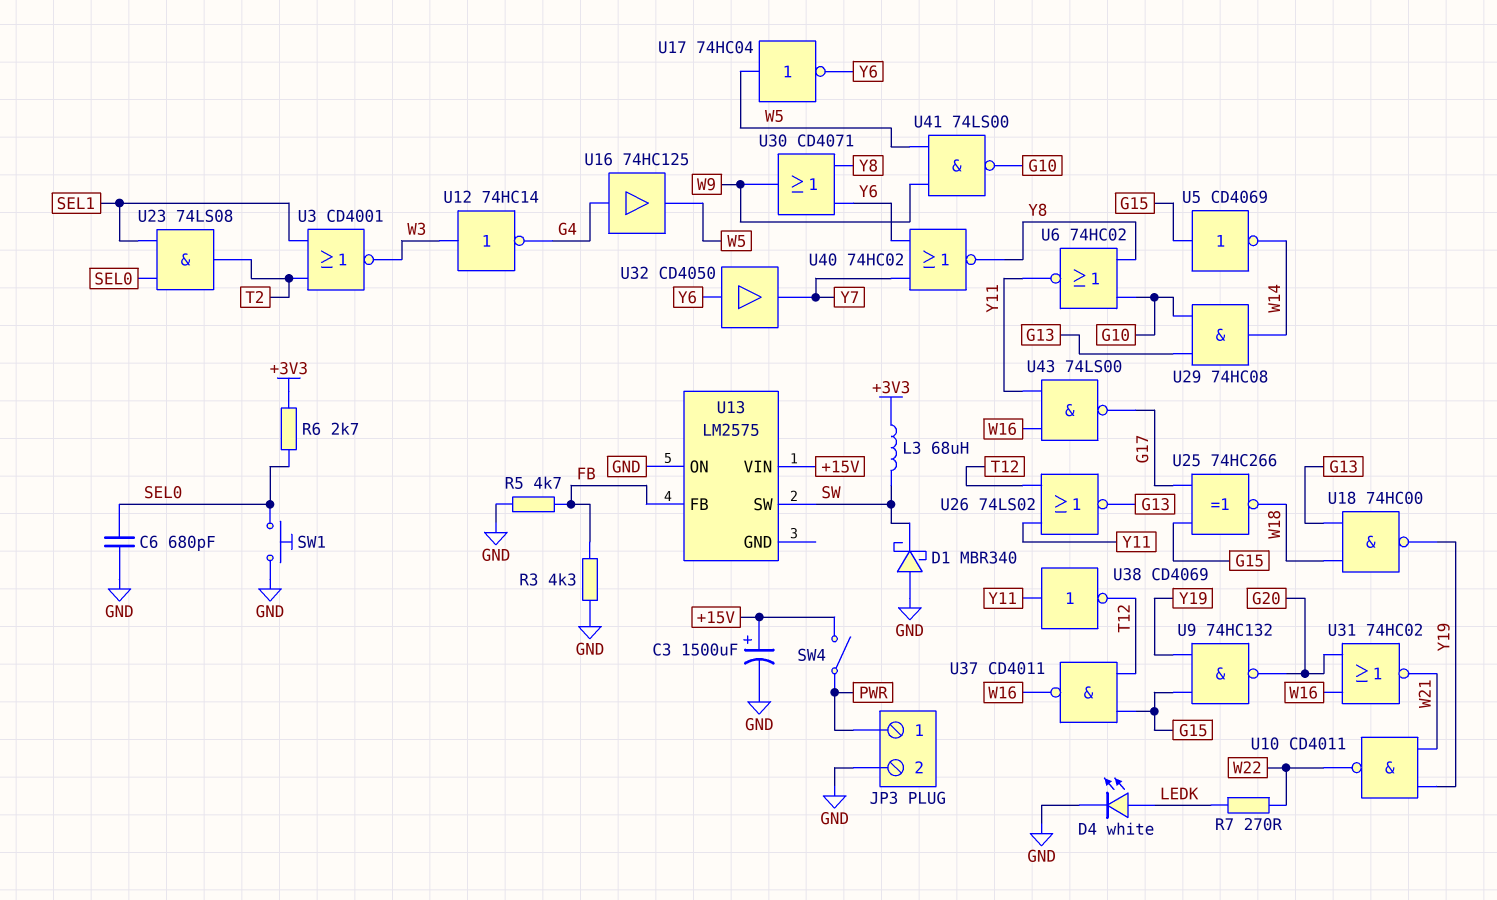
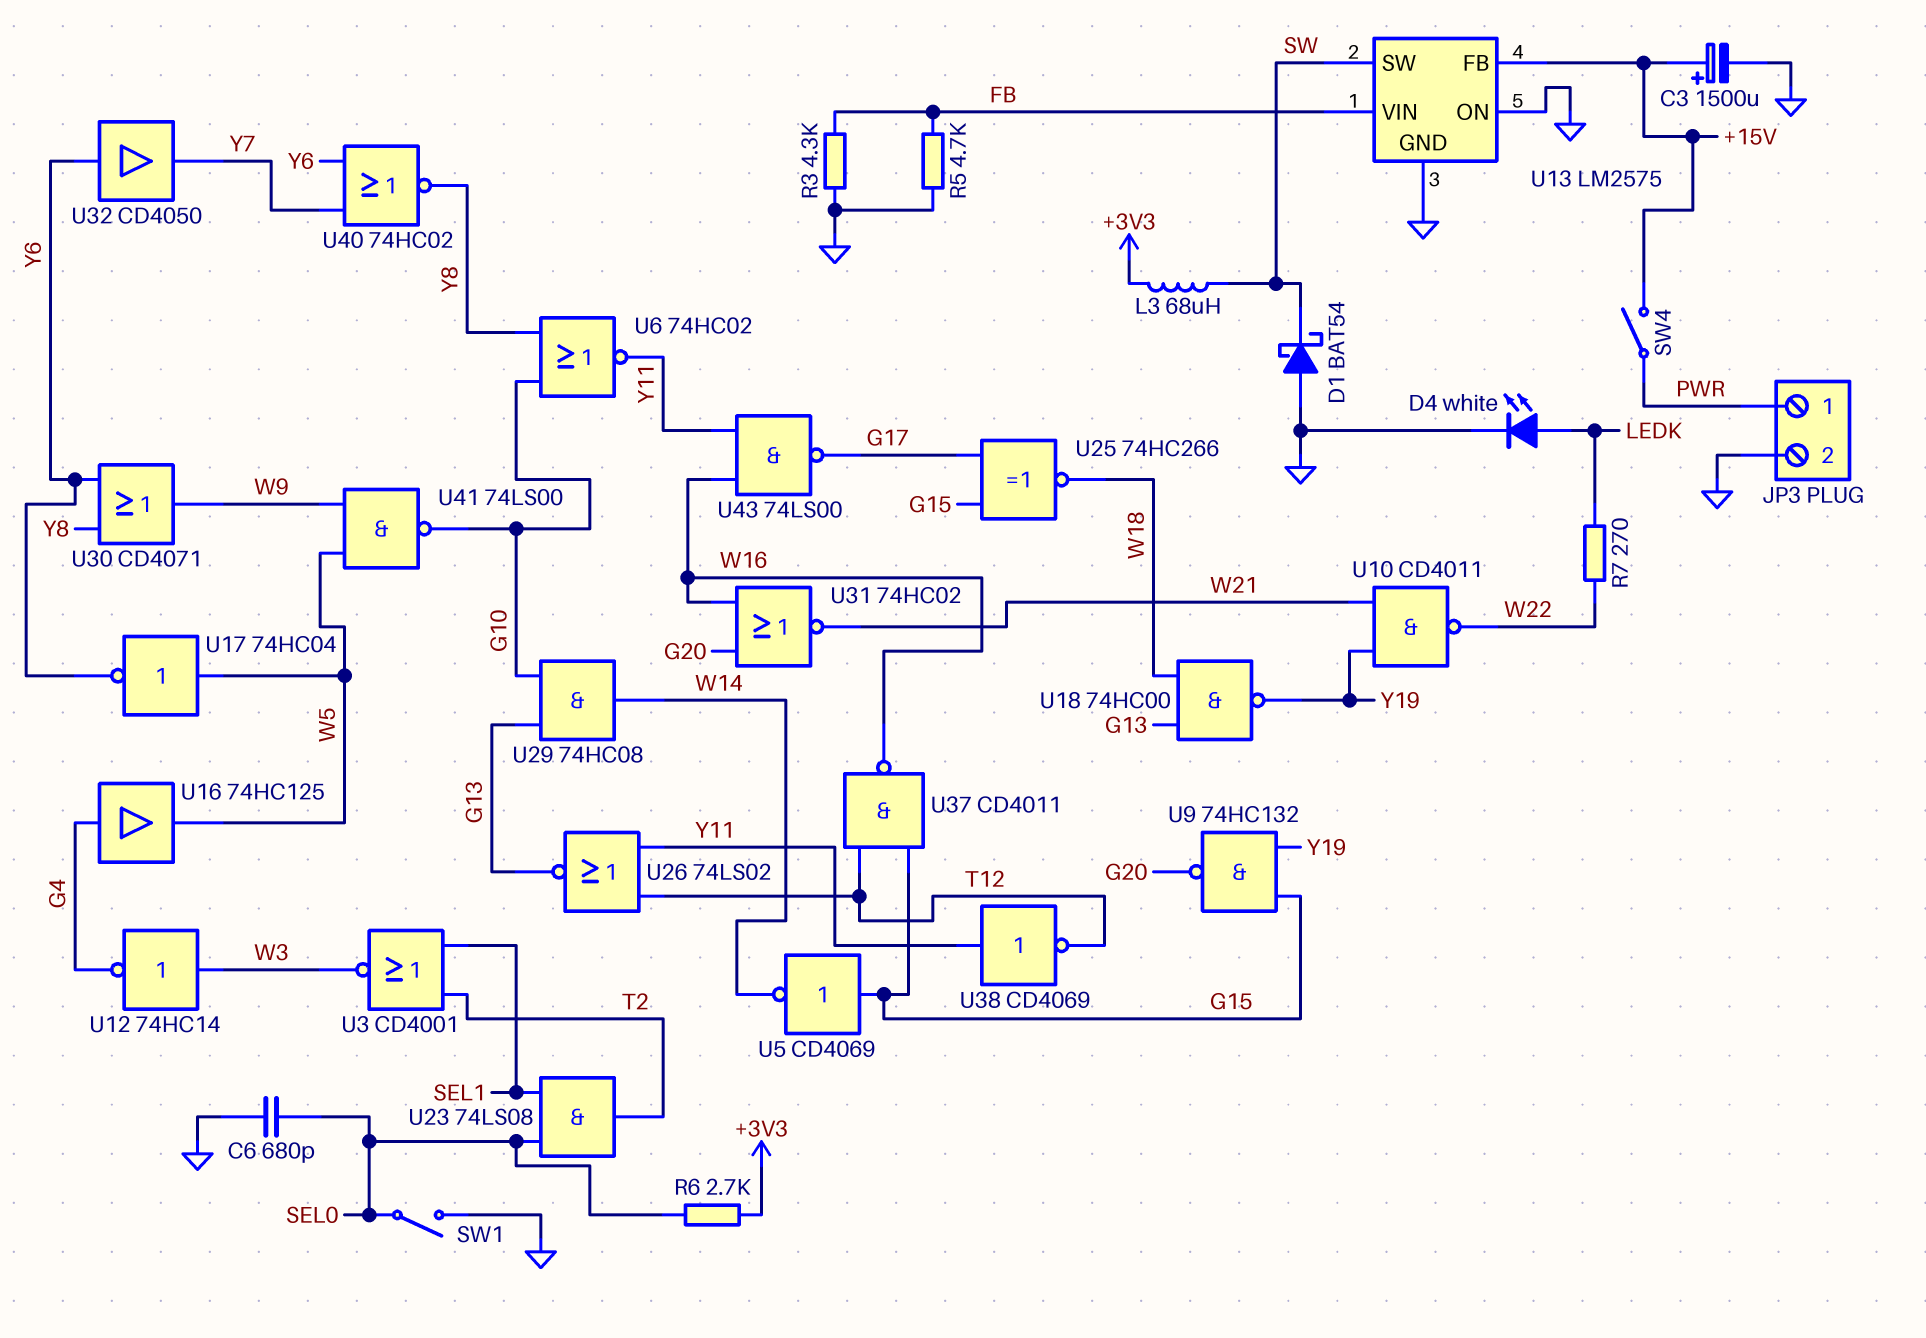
D1: schottky MBR340 (A GND, K SW) -> schottky BAT54 (A GND, K SW)
SW1: button (GND, SEL0) -> switch (GND, SEL0)
U13 pin FB: FB -> +15V
U13 pin GND: none -> GND
U13 pin VIN: +15V -> FB

